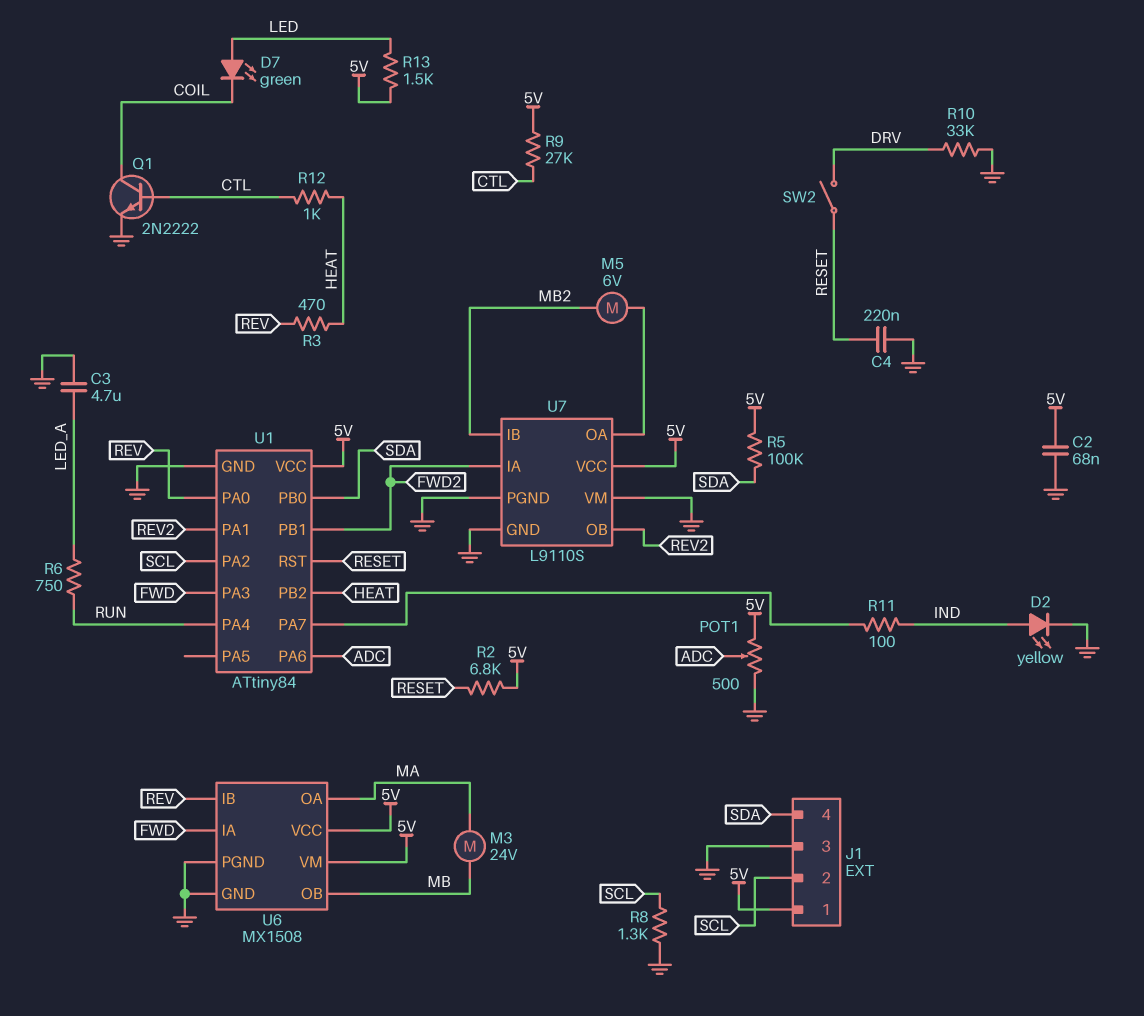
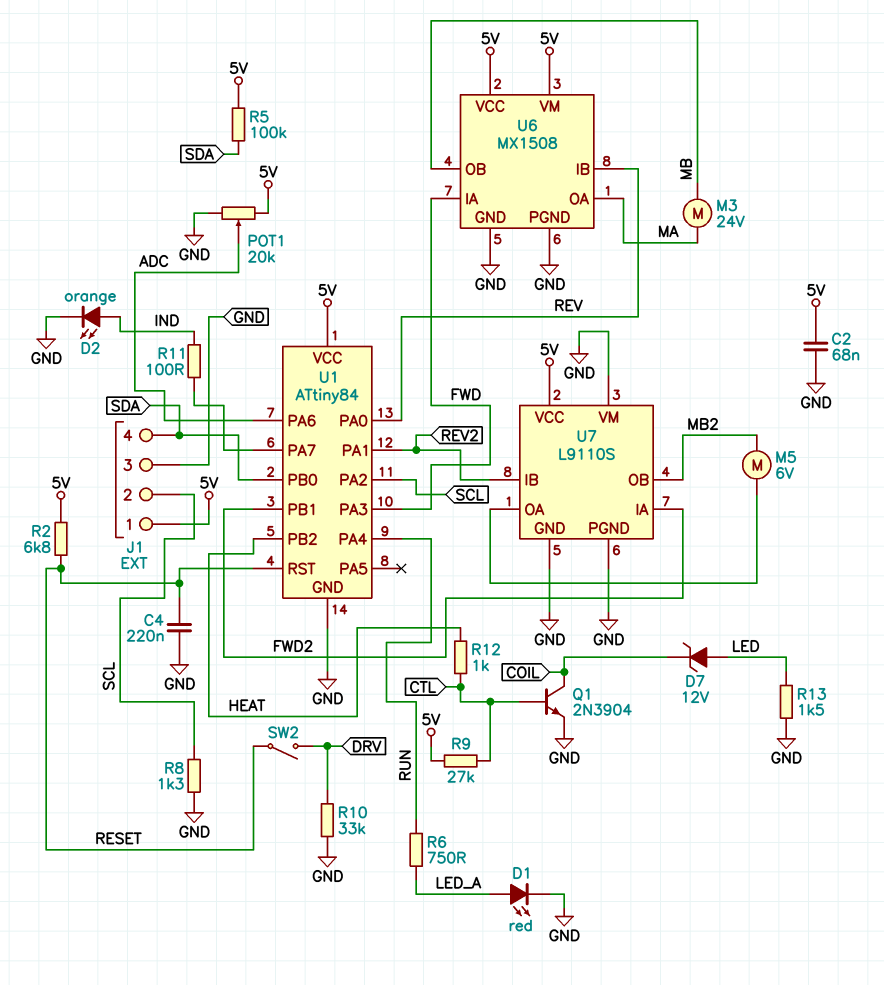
C3: 4.7uF (GND, LED_A) -> none
D1: none -> LED red (A LED_A, K GND)
D2: LED yellow (A IND, K GND) -> LED orange (A IND, K GND)
D7: LED green (A LED, K COIL) -> zener 12V (A LED, K COIL)
POT1: 500 (5V, GND, wiper ADC) -> 20k (5V, GND, wiper ADC)
Q1: NPN 2N2222 (B CTL, C COIL, E GND) -> NPN 2N3904 (B CTL, C COIL, E GND)
R3: 470 (HEAT, REV) -> none
R13: 1.5k (5V, LED) -> 1.5k (GND, LED)
U7 pin IB: MB2 -> REV2
U7 pin OB: REV2 -> MB2

